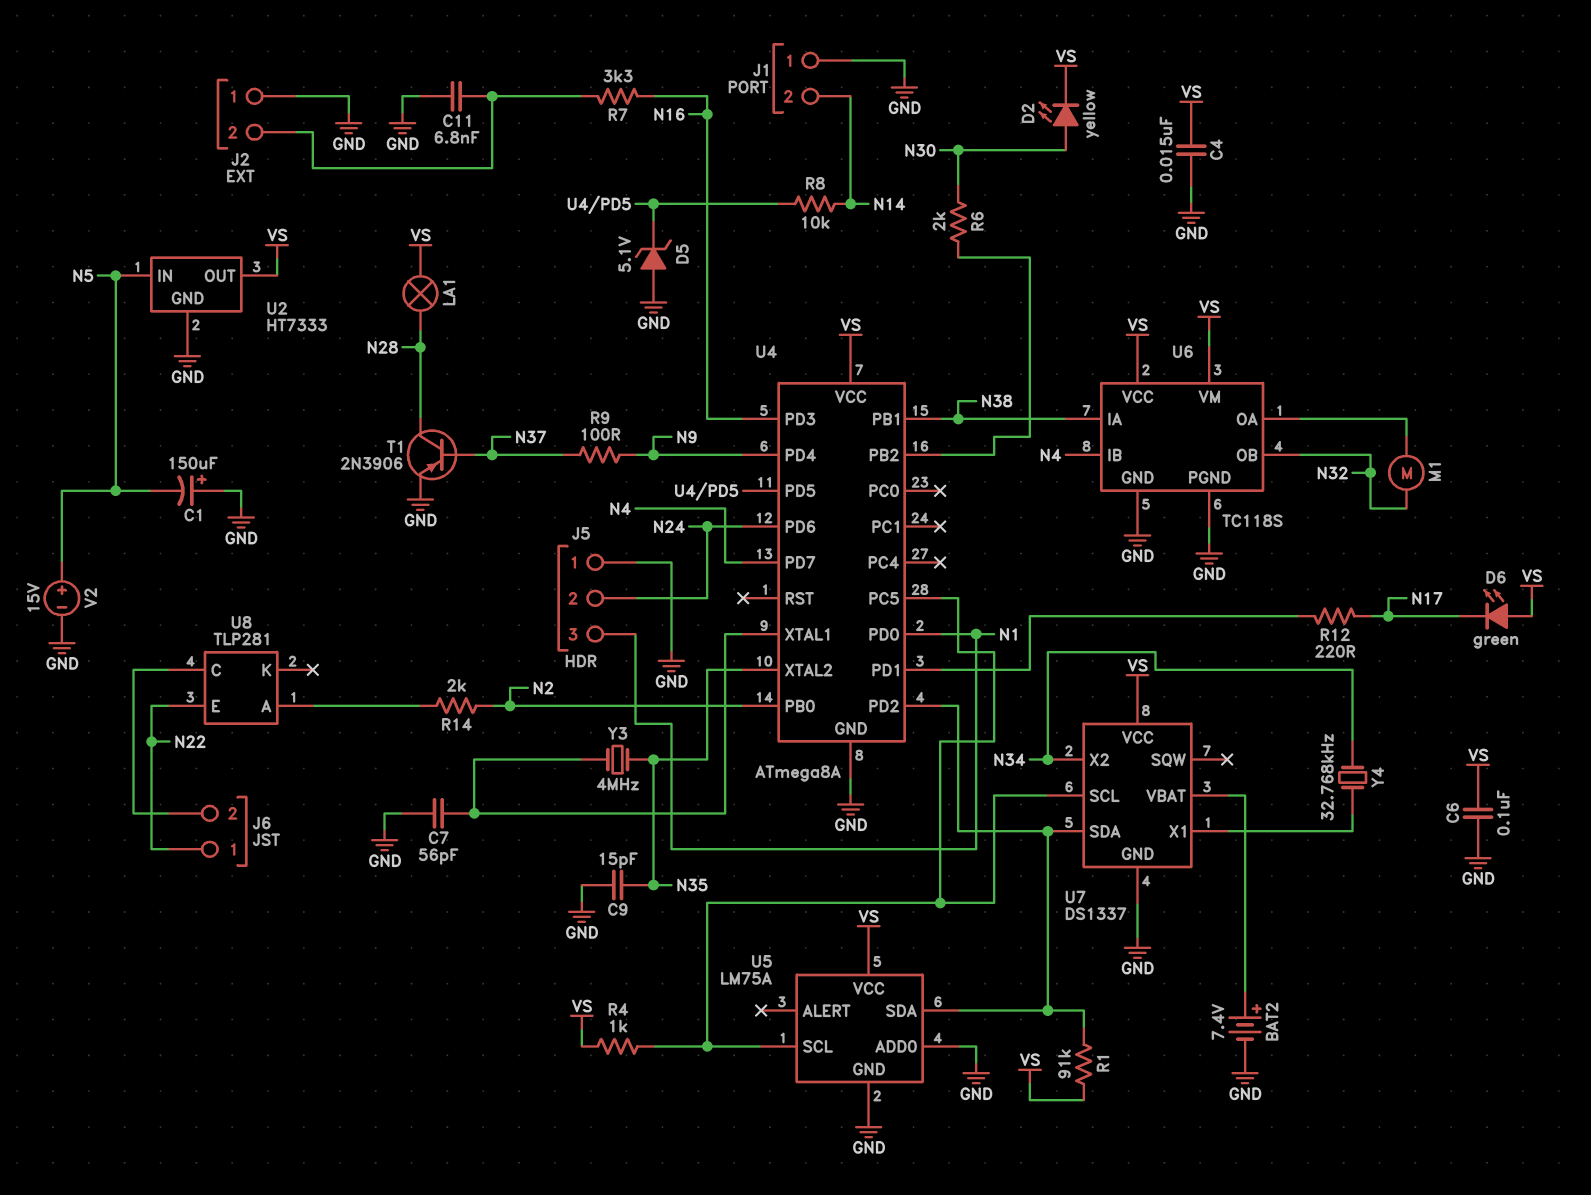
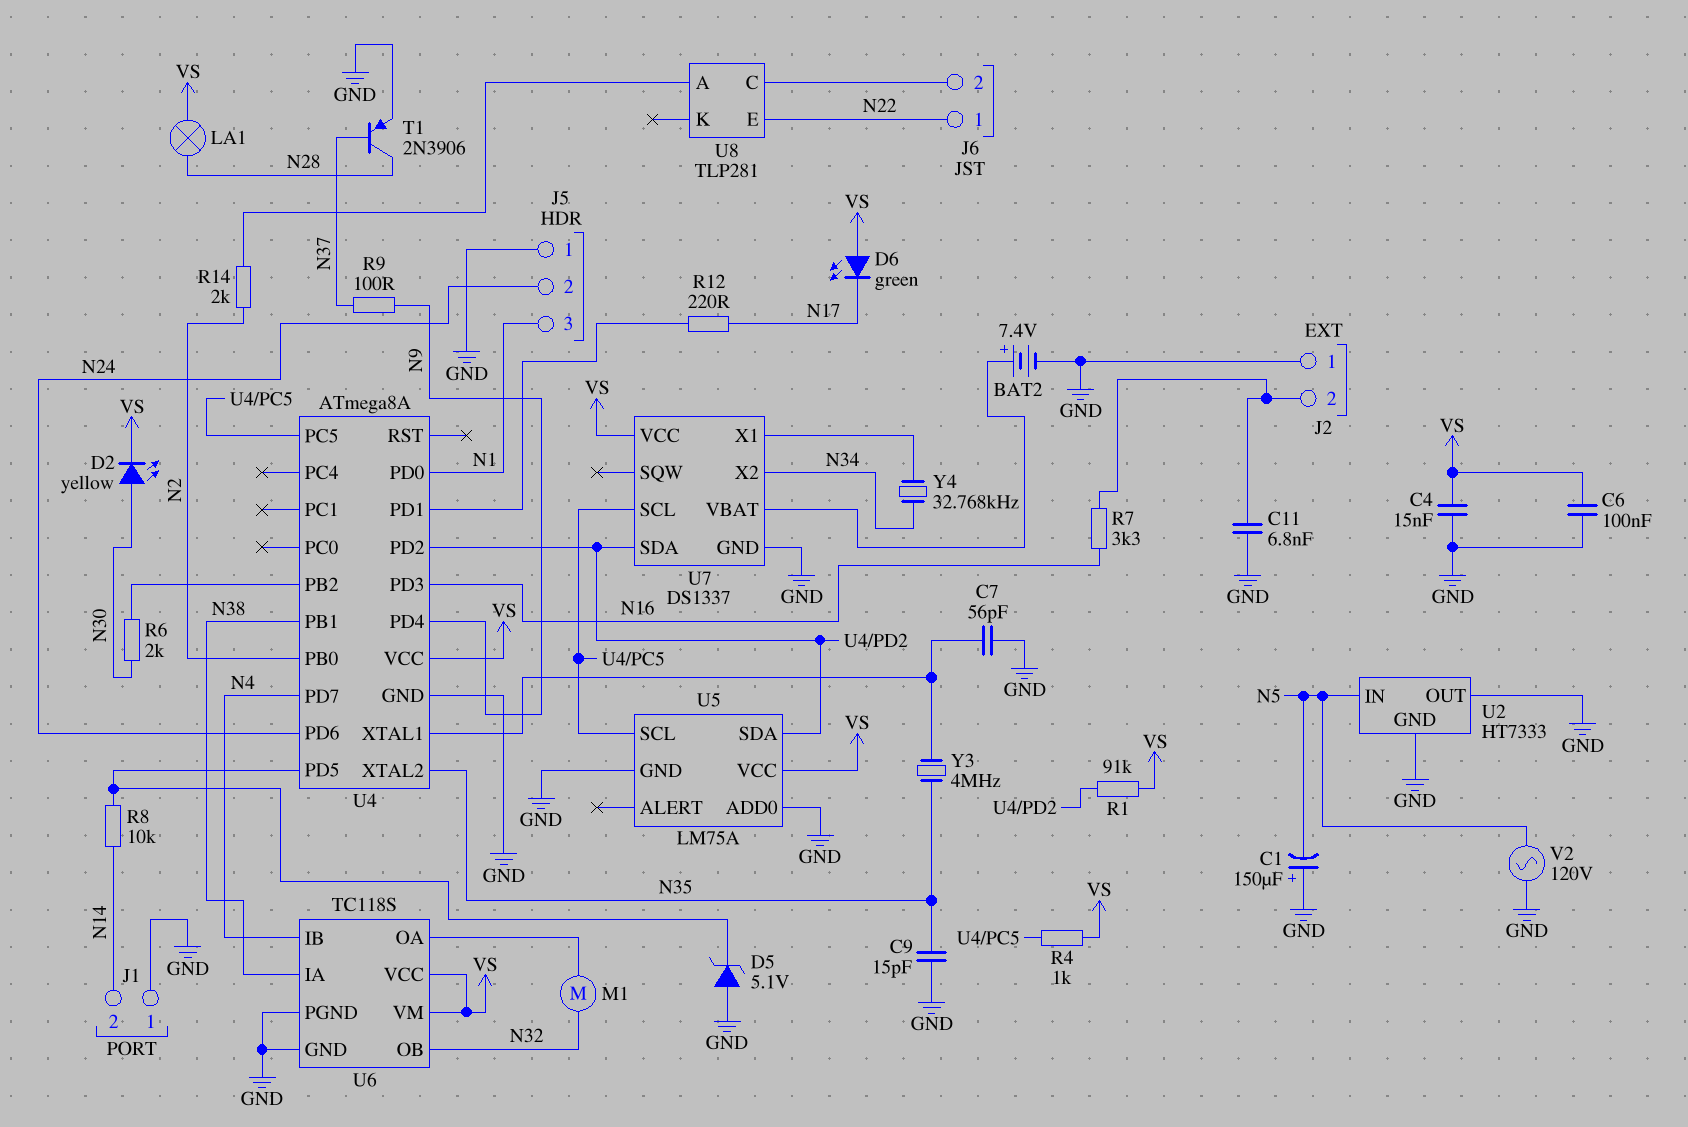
U2 pin OUT: VS -> GND
V2: 15V (plus N5, minus GND) -> AC 120V (GND, N5)

